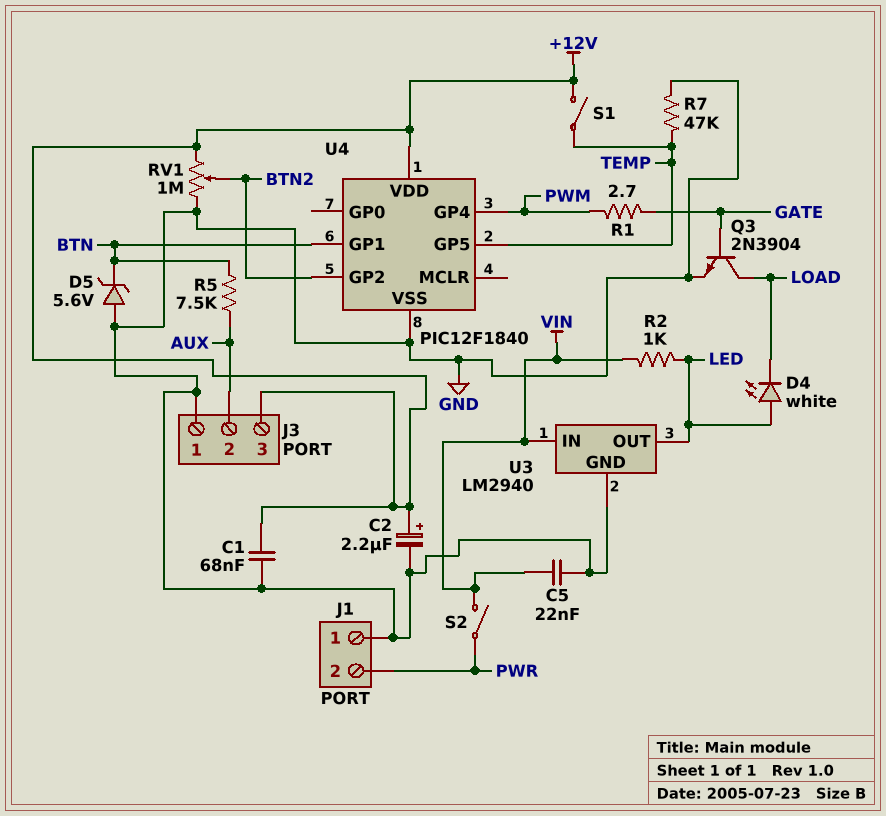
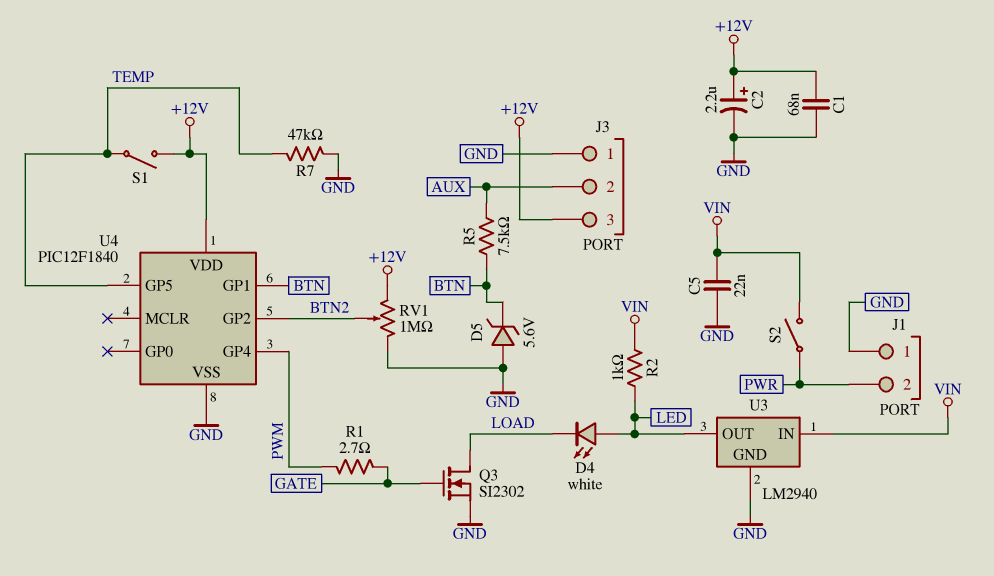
Q3: NPN 2N3904 (B GATE, C LOAD, E GND) -> NMOS SI2302 (G GATE, D LOAD, S GND)

